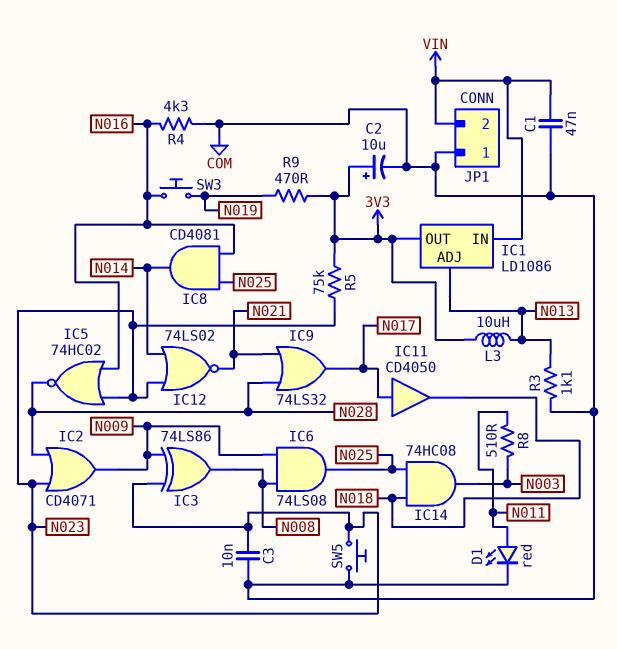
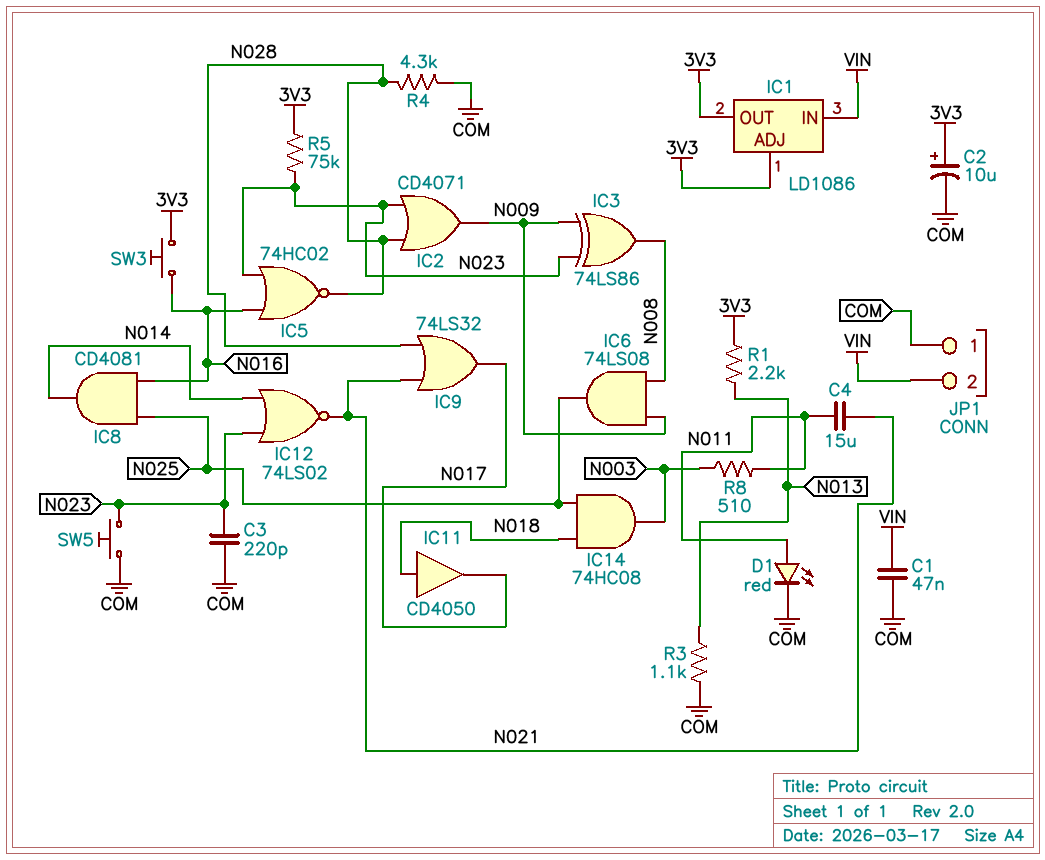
C3: 10nF (COM, N023) -> 220pF (COM, N023)
C4: none -> 15uF (N011, N021)
IC1 pin ADJ: N013 -> 3V3
IC11: buffer CD4050 (in N017, out N018) -> buffer CD4050 (in N018, out N017)
L3: 10uH (3V3, N013) -> none
R1: none -> 2.2k (3V3, N013)
R4: 4.3k (COM, N016) -> 4.3k (COM, N028)
R9: 470 (3V3, N019) -> none
SW3: button (N016, N019) -> button (3V3, N016)

